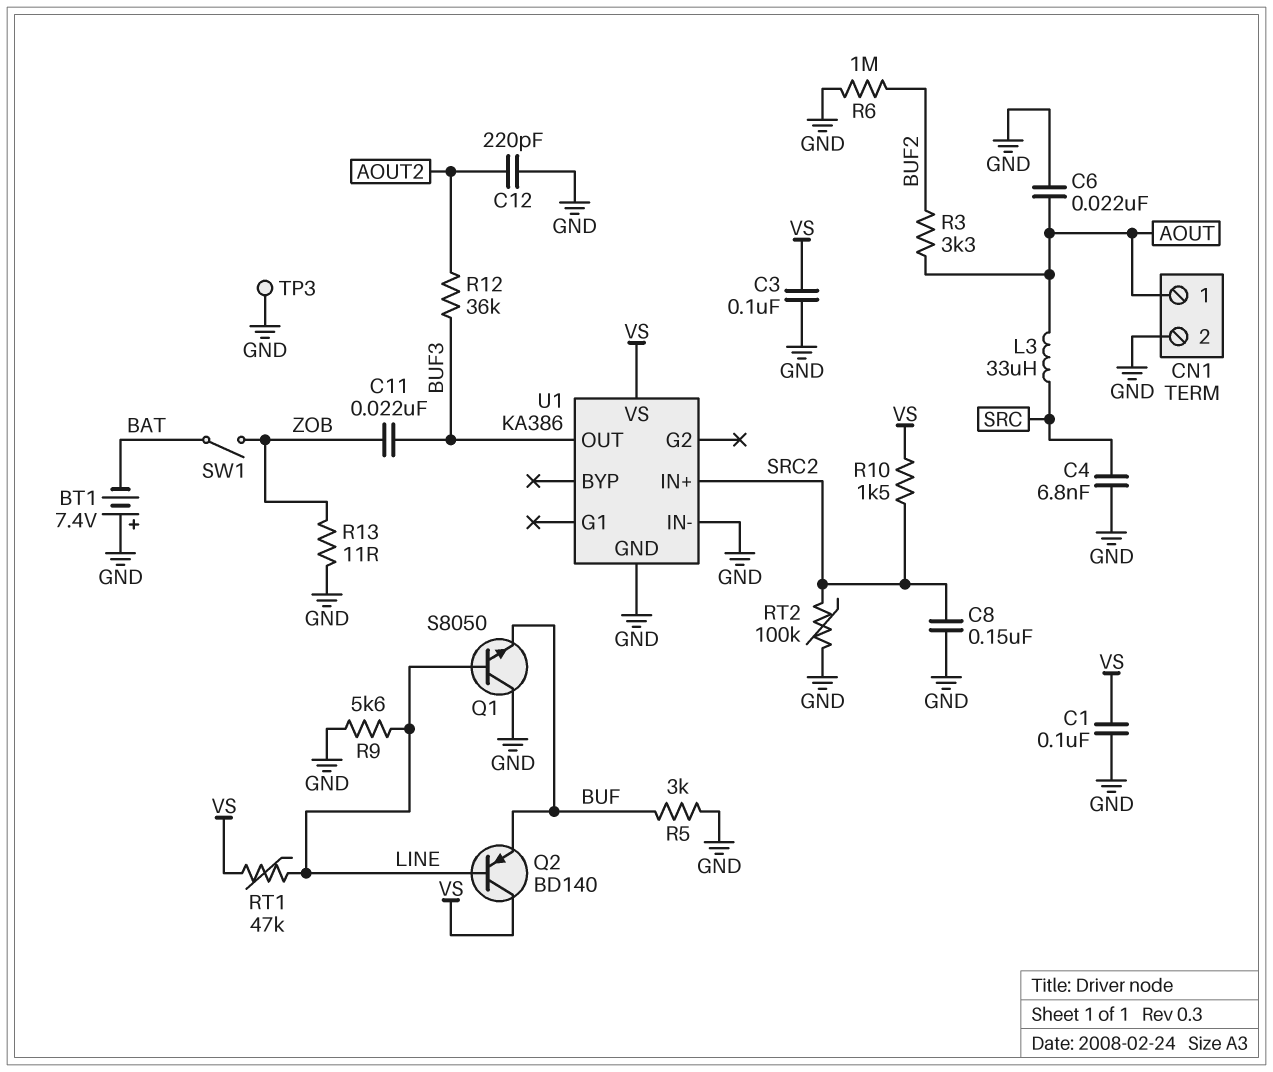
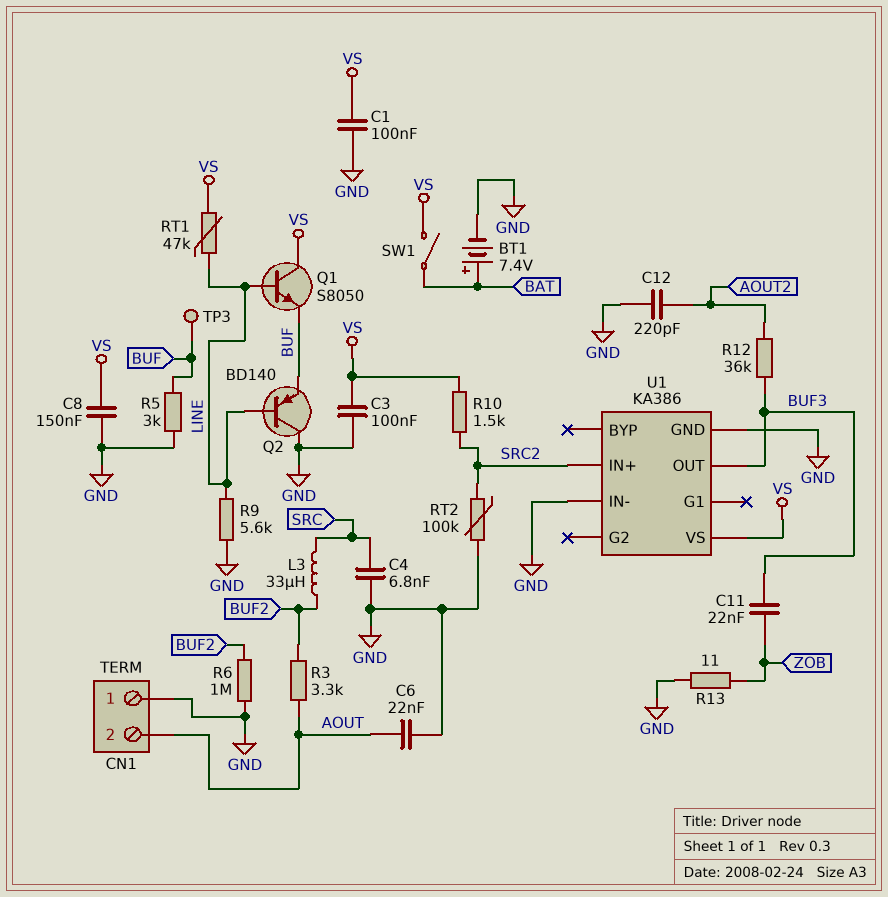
BT1: 7.4V (plus GND, minus BAT) -> 7.4V (plus BAT, minus GND)
C8: 150nF (GND, SRC2) -> 150nF (GND, VS)
CN1 pin 1: AOUT -> GND
CN1 pin 2: GND -> AOUT
L3: 33uH (AOUT, SRC) -> 33uH (BUF2, SRC)
Q1: NPN S8050 (B LINE, C GND, E BUF) -> NPN S8050 (B LINE, C VS, E BUF)
Q2: PNP BD140 (B LINE, C VS, E BUF) -> PNP BD140 (B LINE, C GND, E BUF)
SW1: switch (BAT, ZOB) -> switch (BAT, VS)
TP3: test point (GND) -> test point (BUF)

